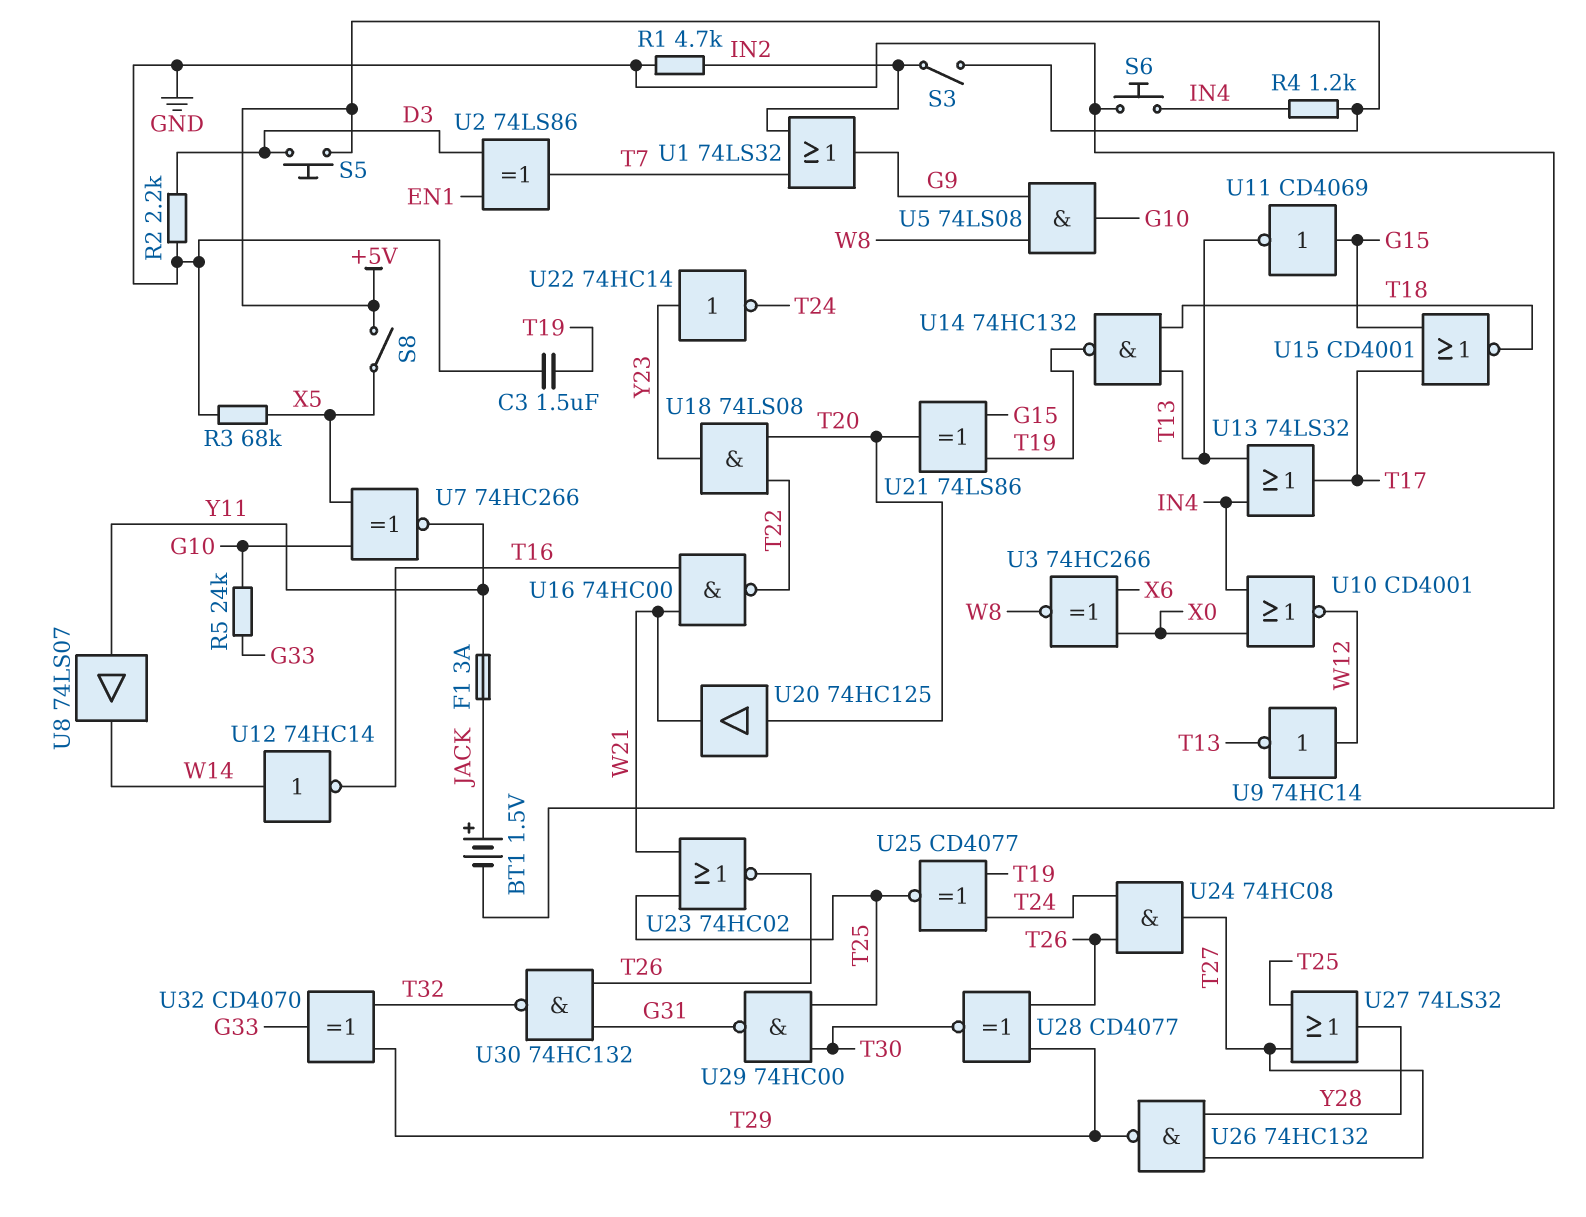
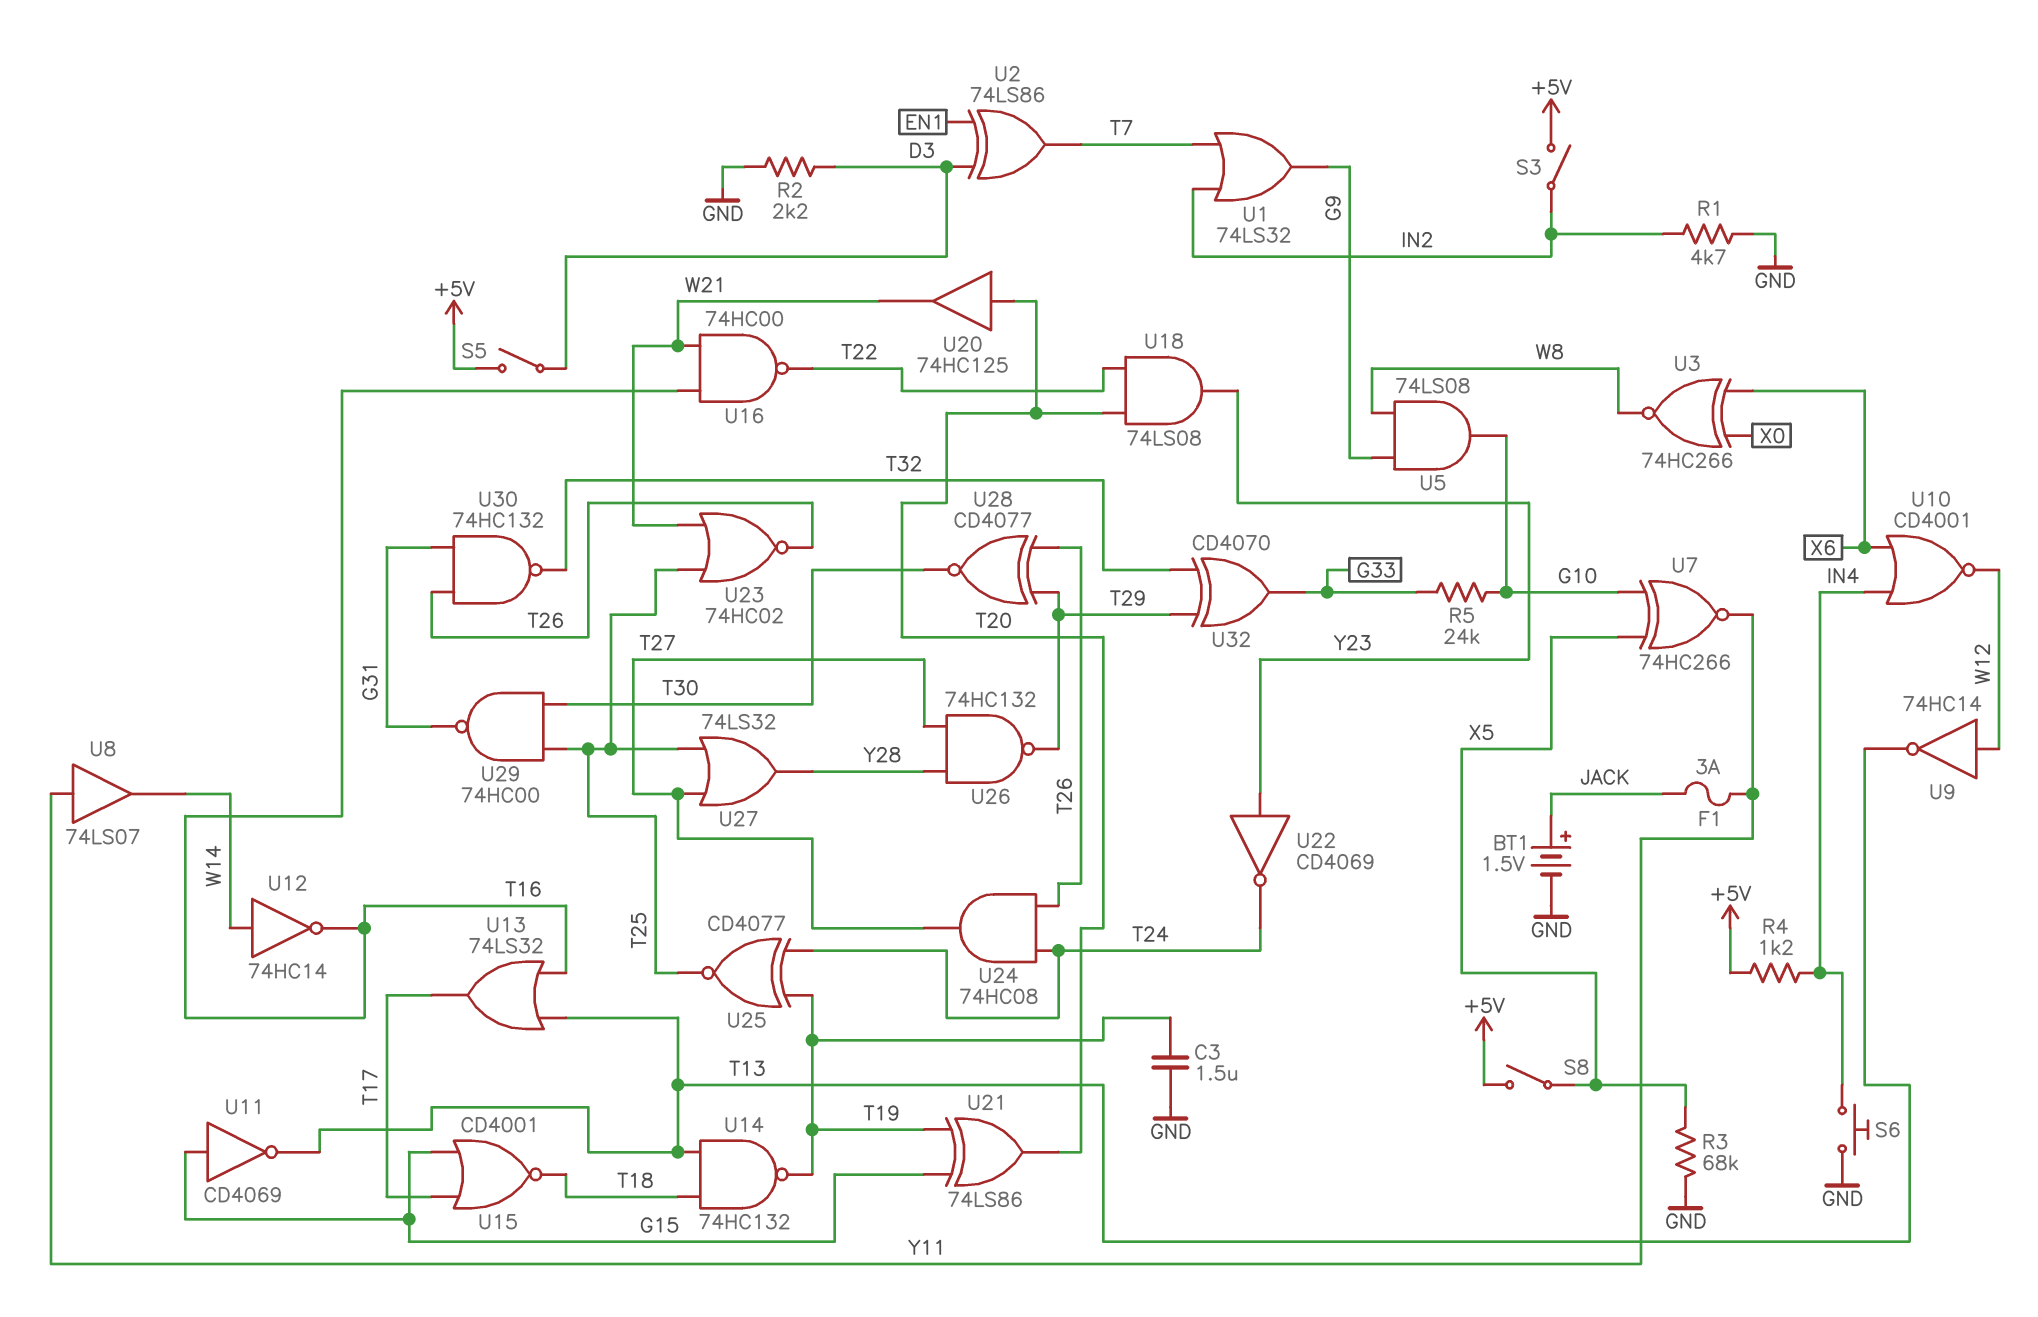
S5: button (+5V, D3) -> switch (+5V, D3)
U10: NOR CD4001 (in IN4, in X0, out W12) -> NOR CD4001 (in IN4, in X6, out W12)
U13: OR 74LS32 (in IN4, in T13, out T17) -> OR 74LS32 (in T13, in T16, out T17)
U22: NOT 74HC14 (in Y23, out T24) -> NOT CD4069 (in Y23, out T24)

